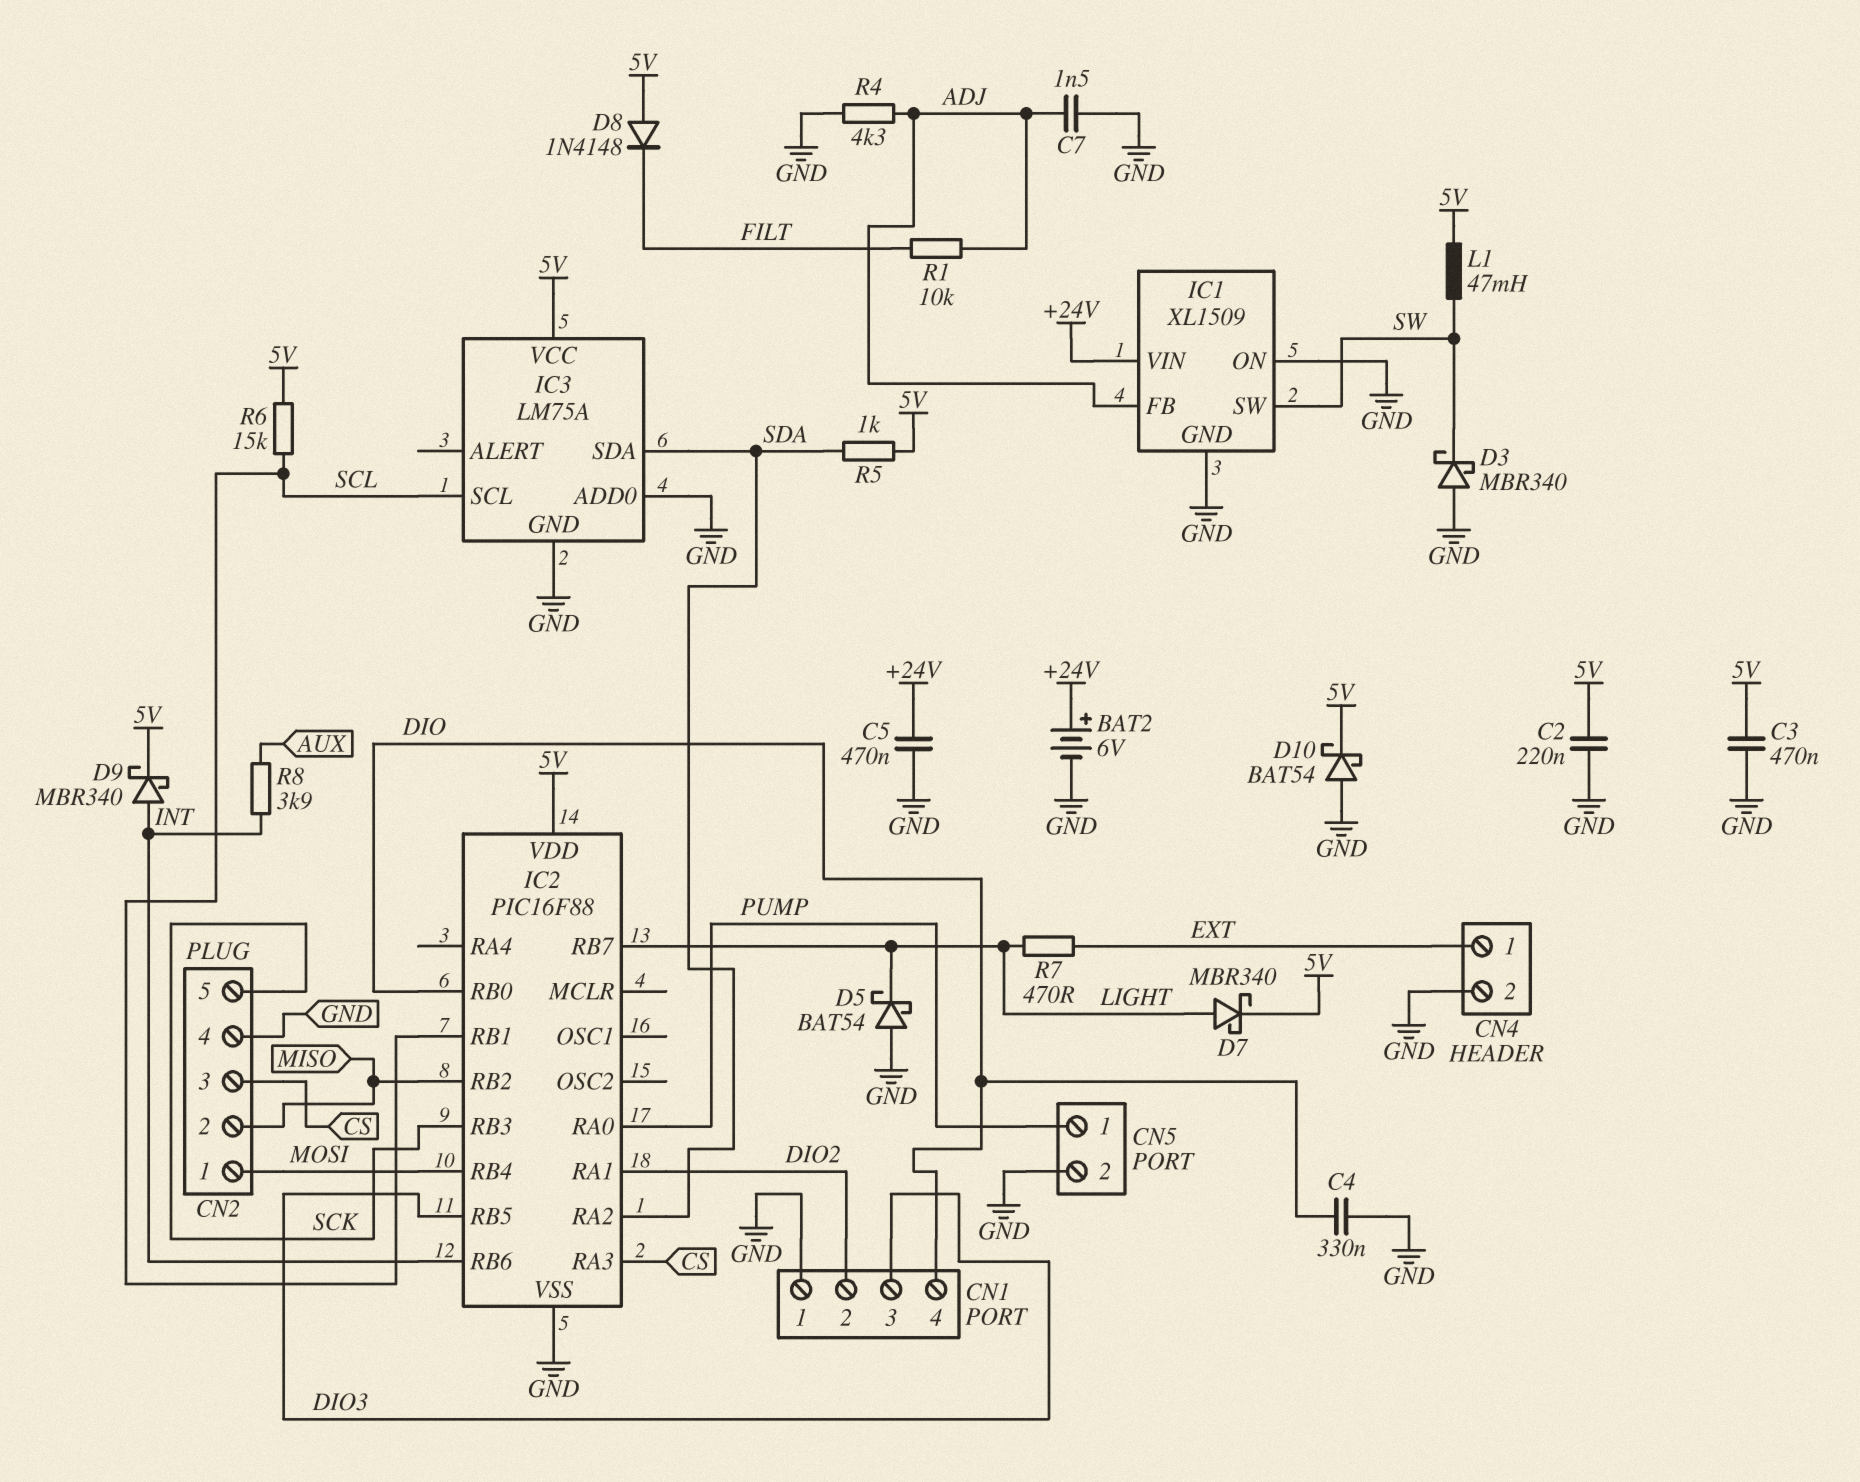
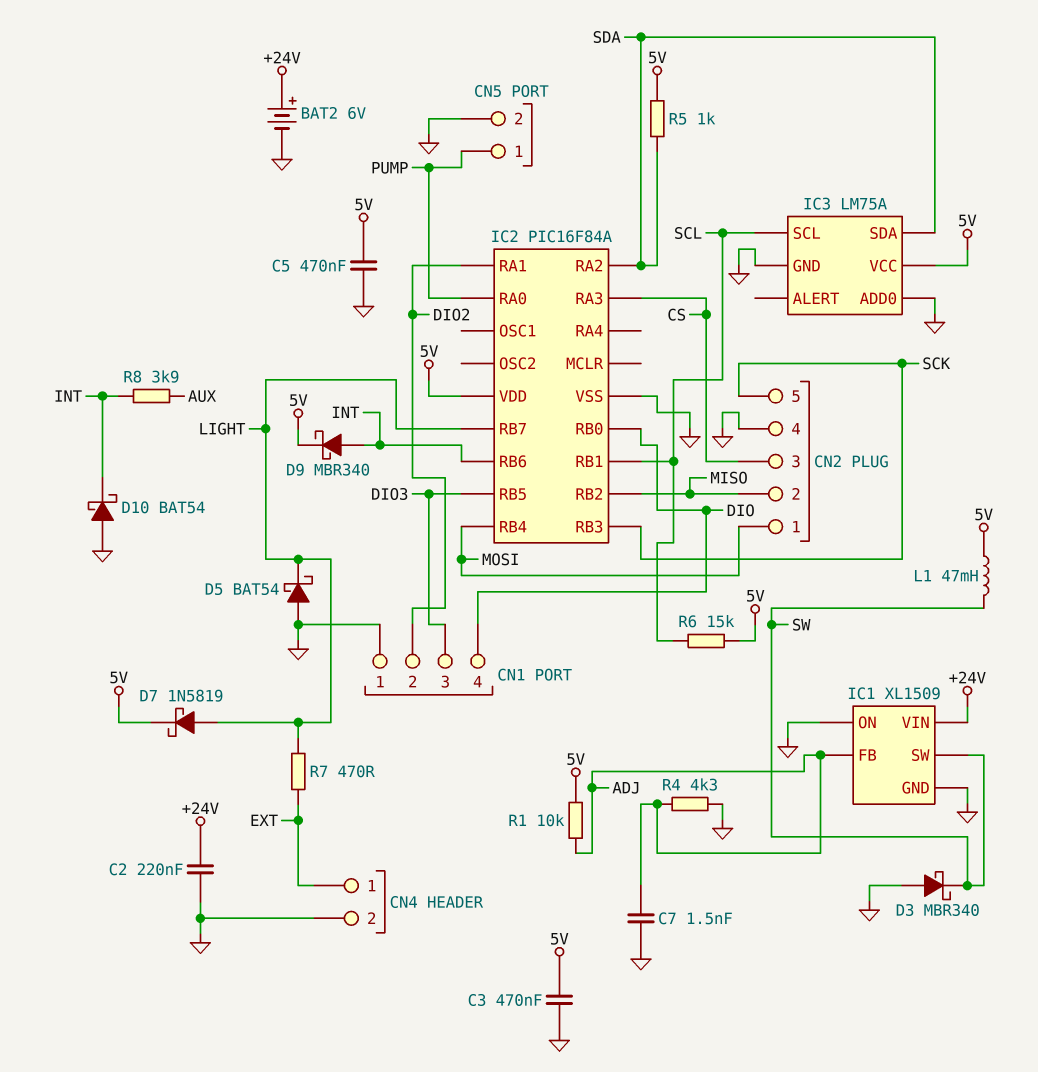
C2: 220nF (5V, GND) -> 220nF (+24V, GND)
C4: 330nF (DIO, GND) -> none
C5: 470nF (+24V, GND) -> 470nF (5V, GND)
D7: schottky MBR340 (A LIGHT, K 5V) -> schottky 1N5819 (A LIGHT, K 5V)
D8: diode 1N4148 (A 5V, K FILT) -> none
D10: schottky BAT54 (A GND, K 5V) -> schottky BAT54 (A GND, K INT)
IC2: PIC16F88 -> PIC16F84A
R1: 10k (ADJ, FILT) -> 10k (5V, ADJ)

